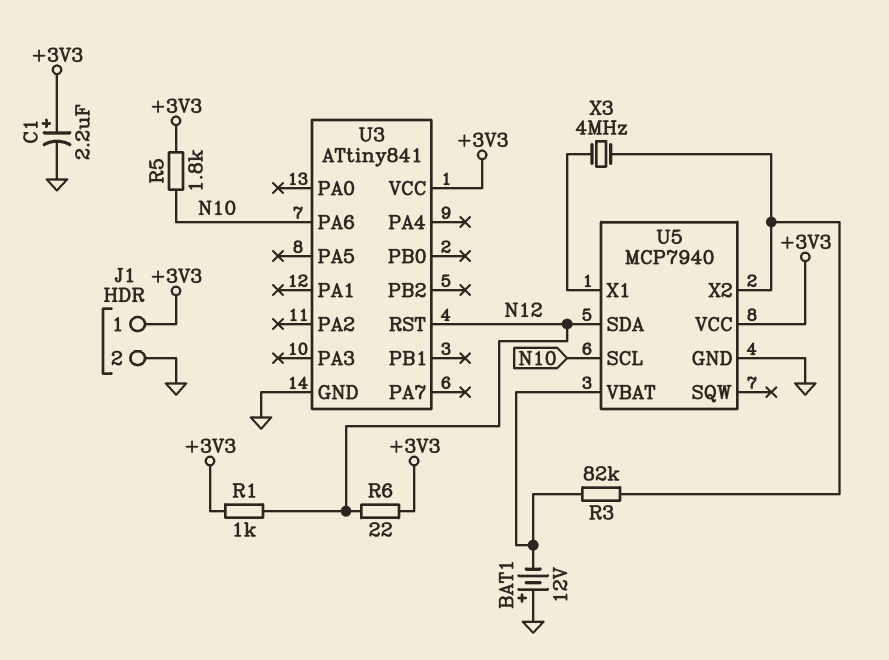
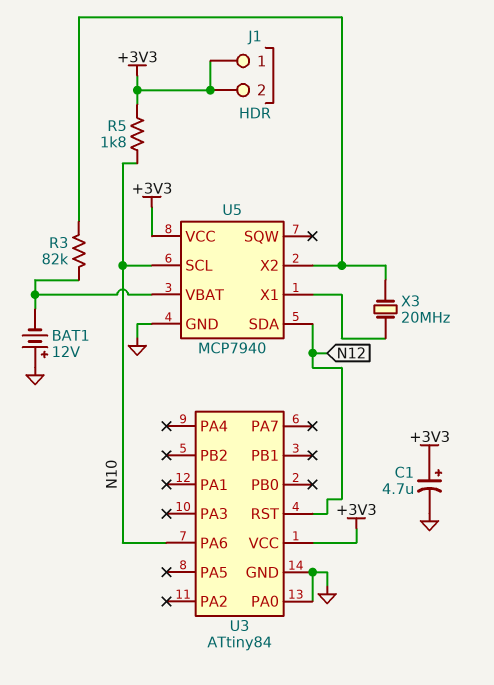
C1: 2.2uF (plus +3V3, minus GND) -> 4.7uF (plus +3V3, minus GND)
J1 pin 2: GND -> +3V3
R1: 1k (+3V3, N12) -> none
R6: 22 (+3V3, N12) -> none
U3: ATtiny841 -> ATtiny84
U3 pin PA0: none -> GND
X3: 4MHz (U5/X1, U5/X2) -> 20MHz (U5/X1, U5/X2)

